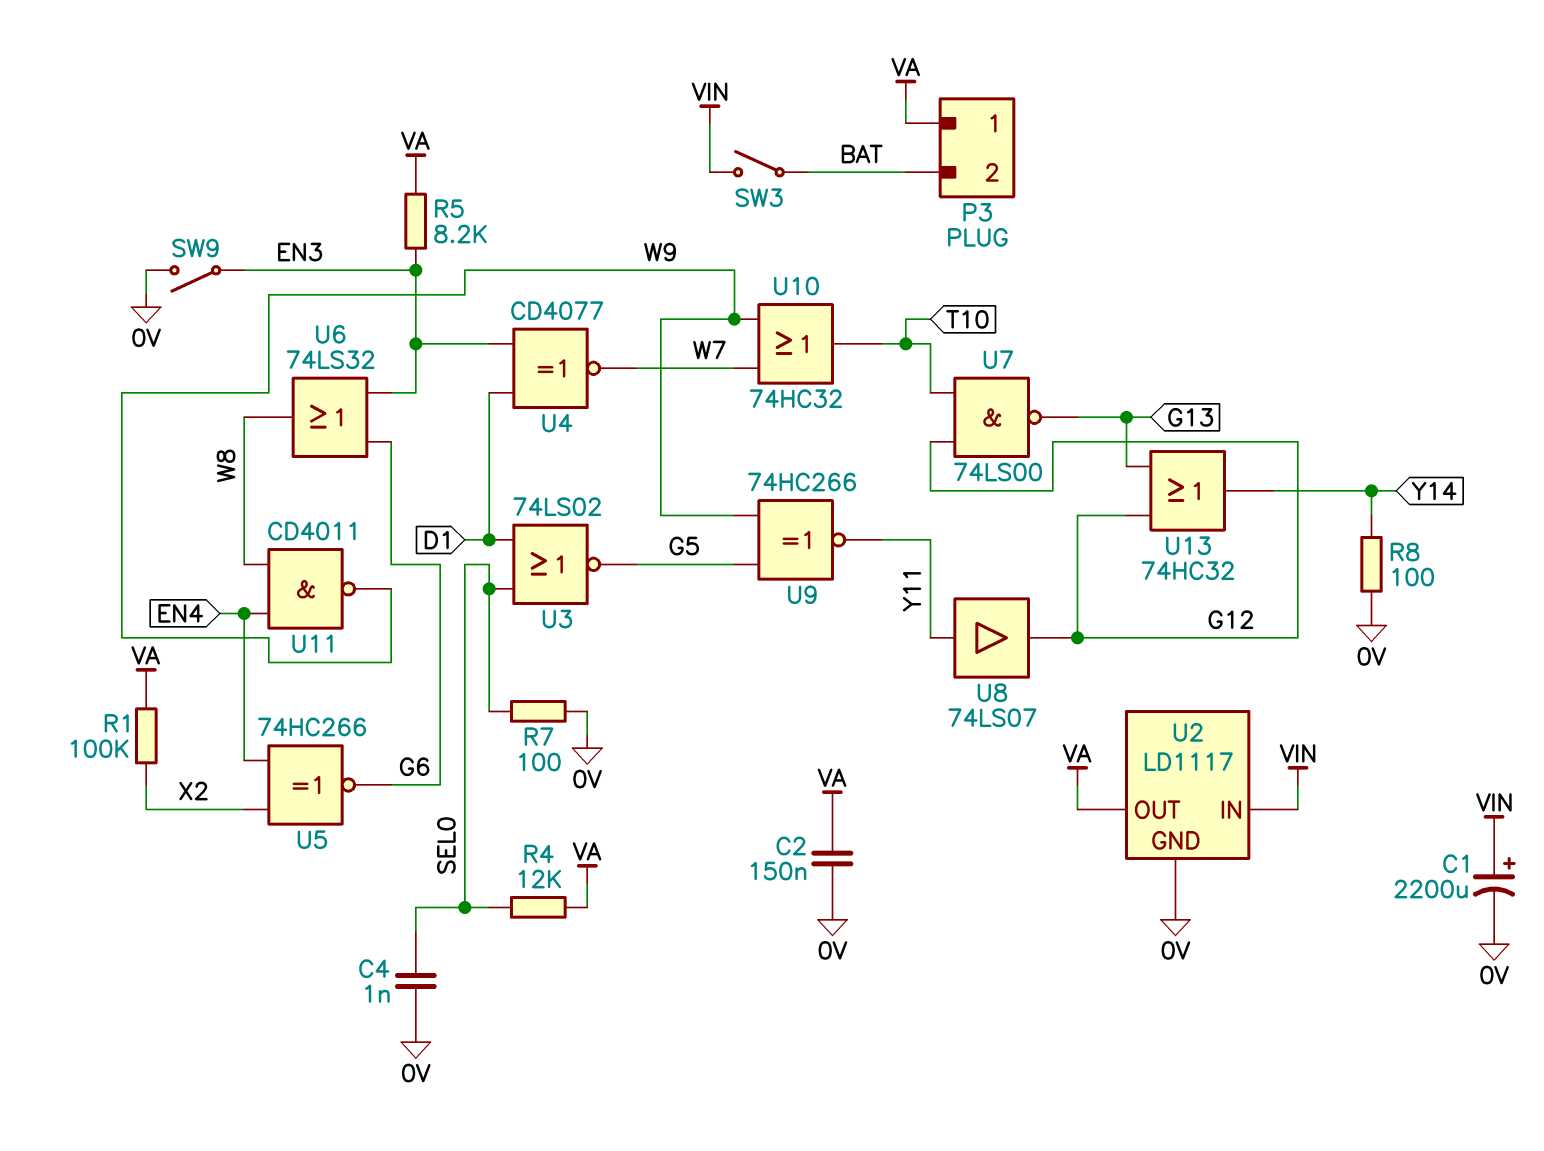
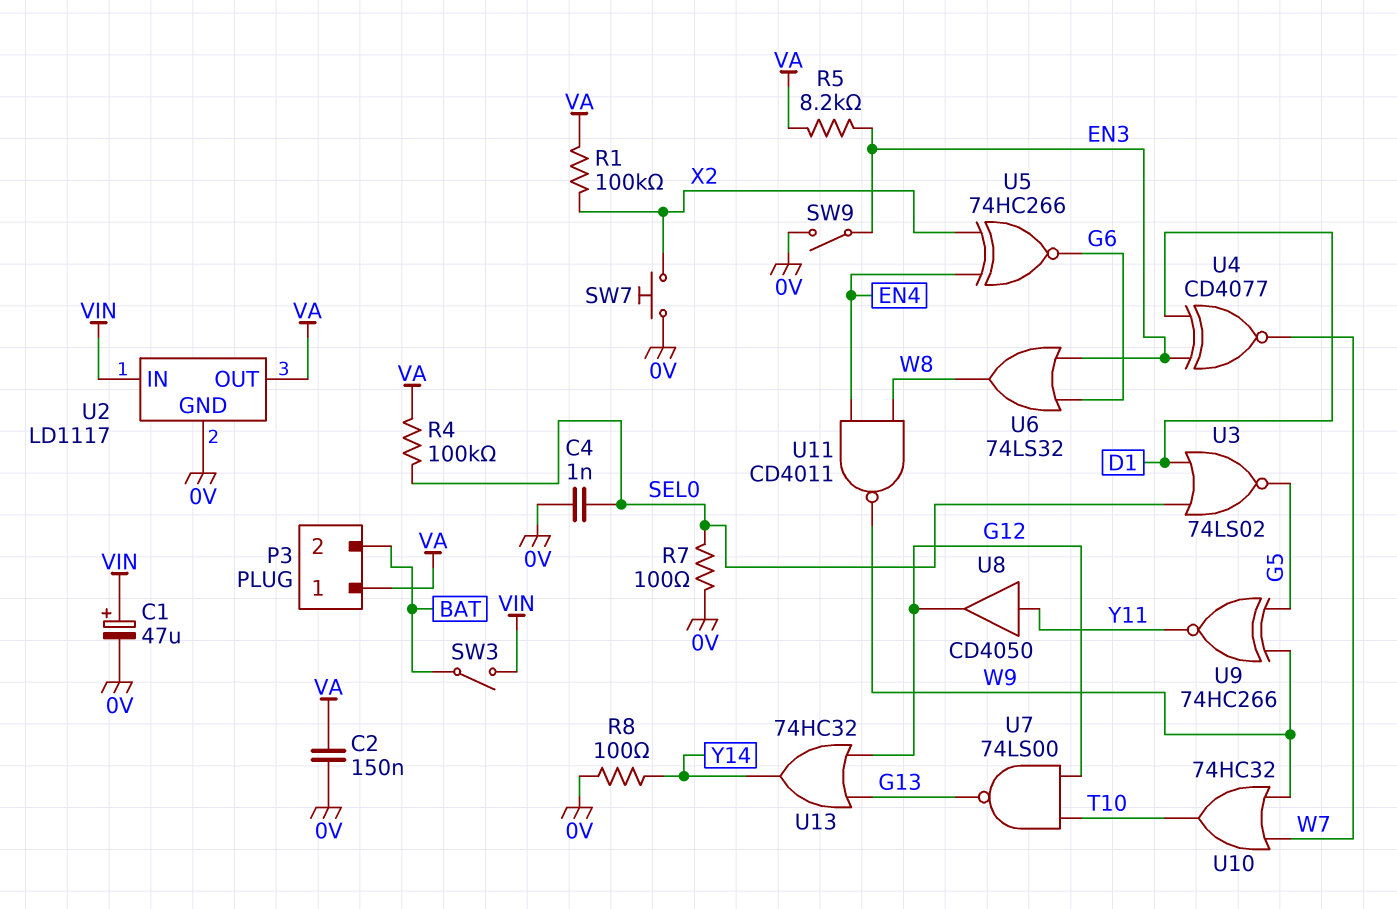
C1: 2200uF (plus VIN, minus 0V) -> 47uF (plus VIN, minus 0V)
R4: 12k (SEL0, VA) -> 100k (SEL0, VA)
SW7: none -> button (0V, X2)
U8: buffer 74LS07 (in Y11, out G12) -> buffer CD4050 (in Y11, out G12)

